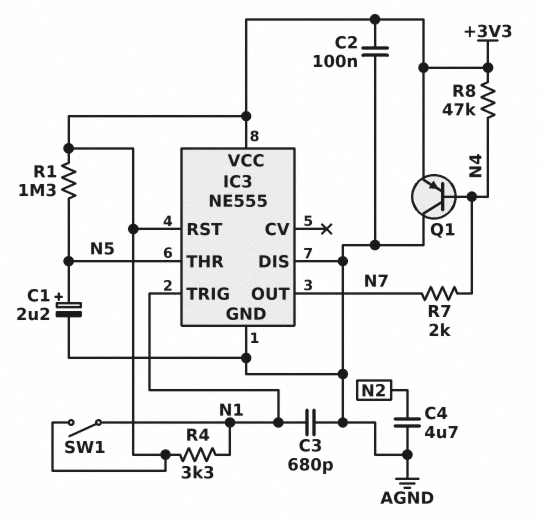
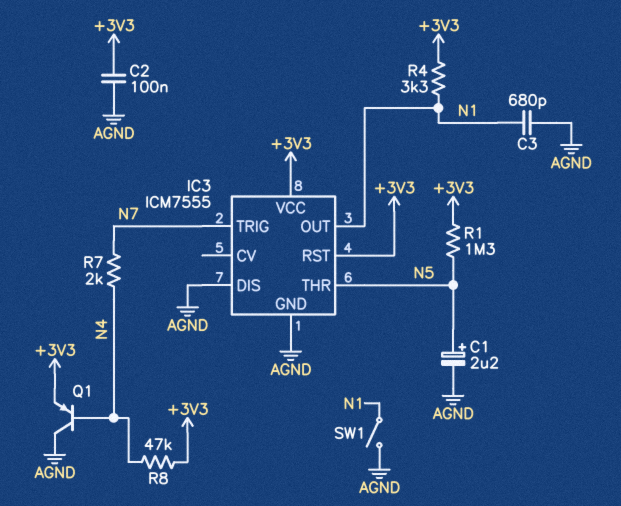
C4: 4.7uF (AGND, N2) -> none
IC3: NE555 -> ICM7555
IC3 pin OUT: N7 -> N1
IC3 pin TRIG: N1 -> N7
SW1: switch (+3V3, N1) -> switch (AGND, N1)

